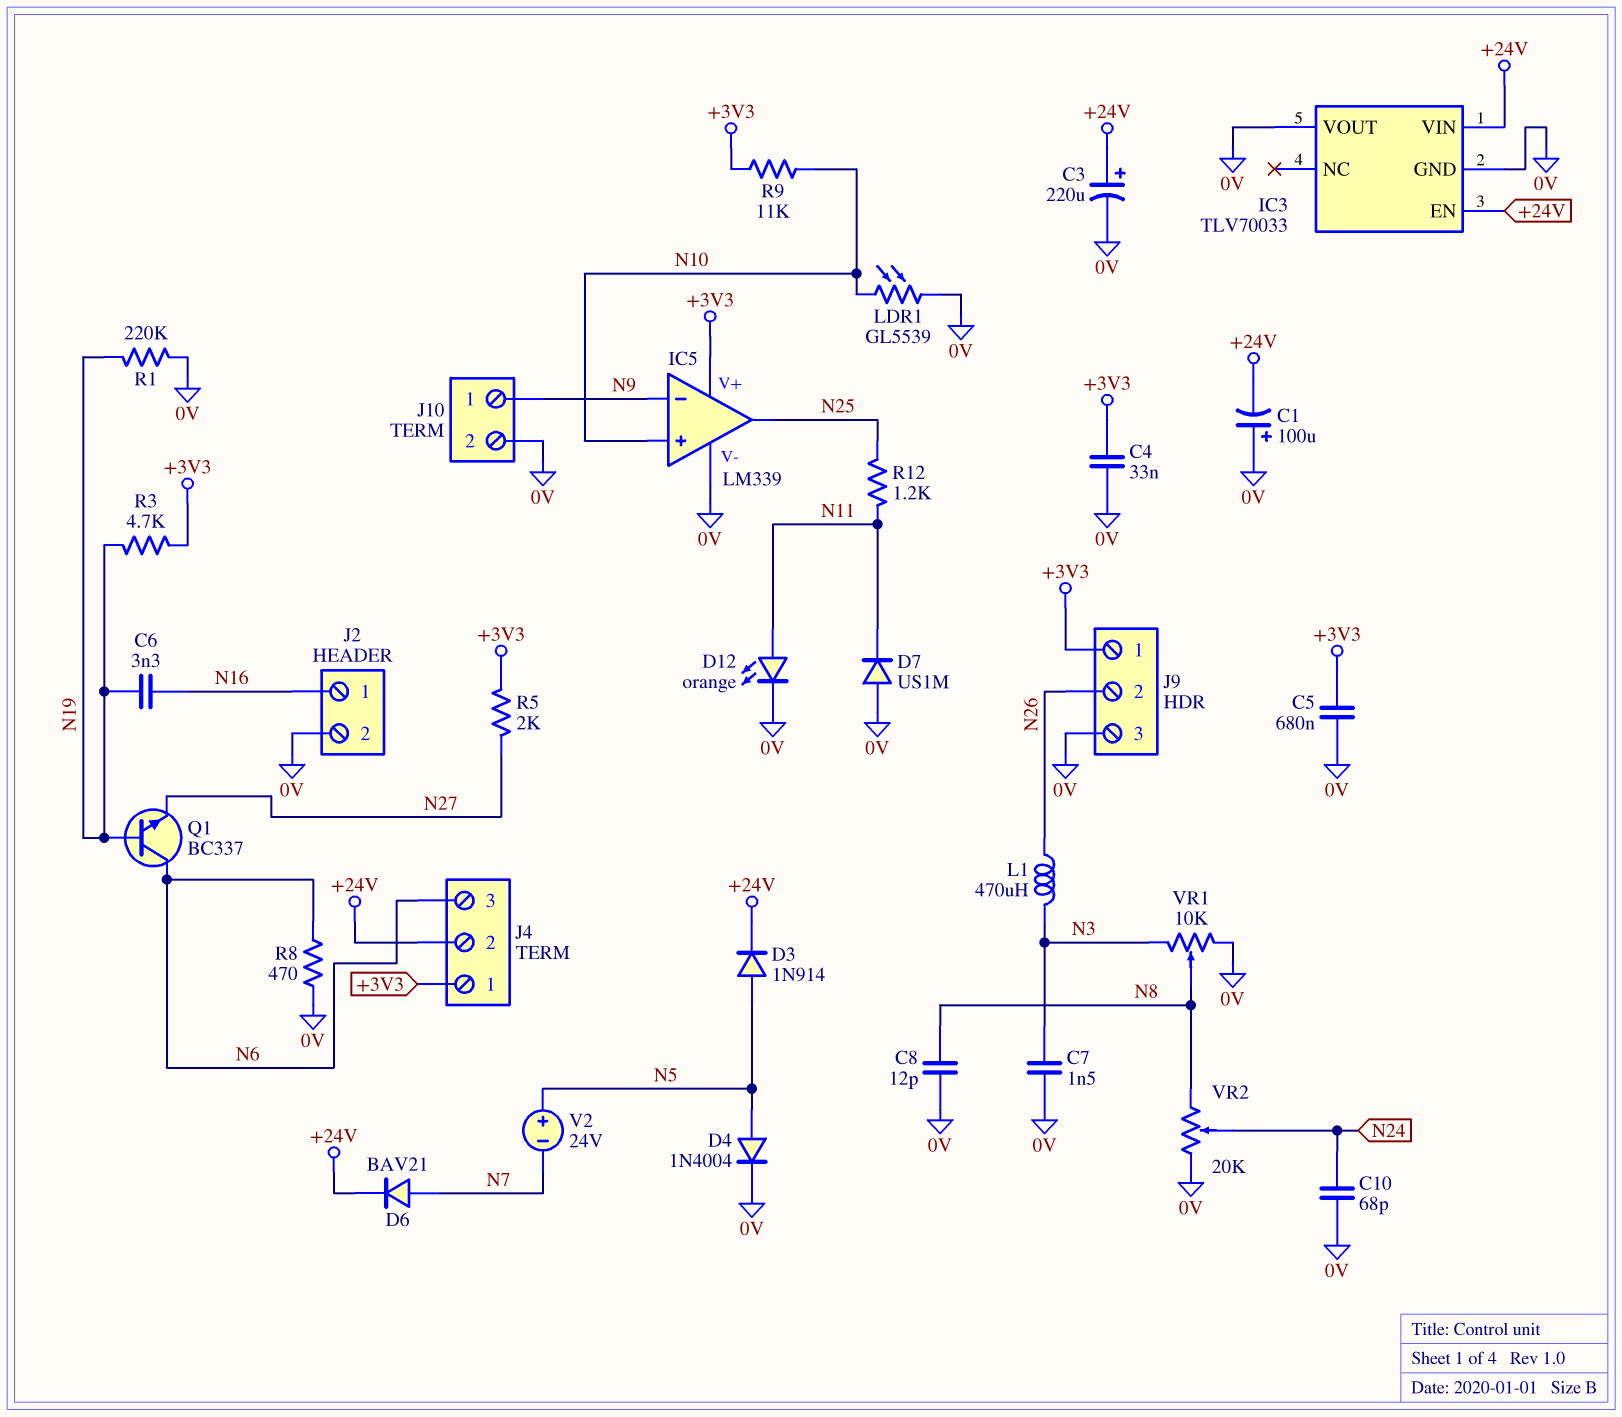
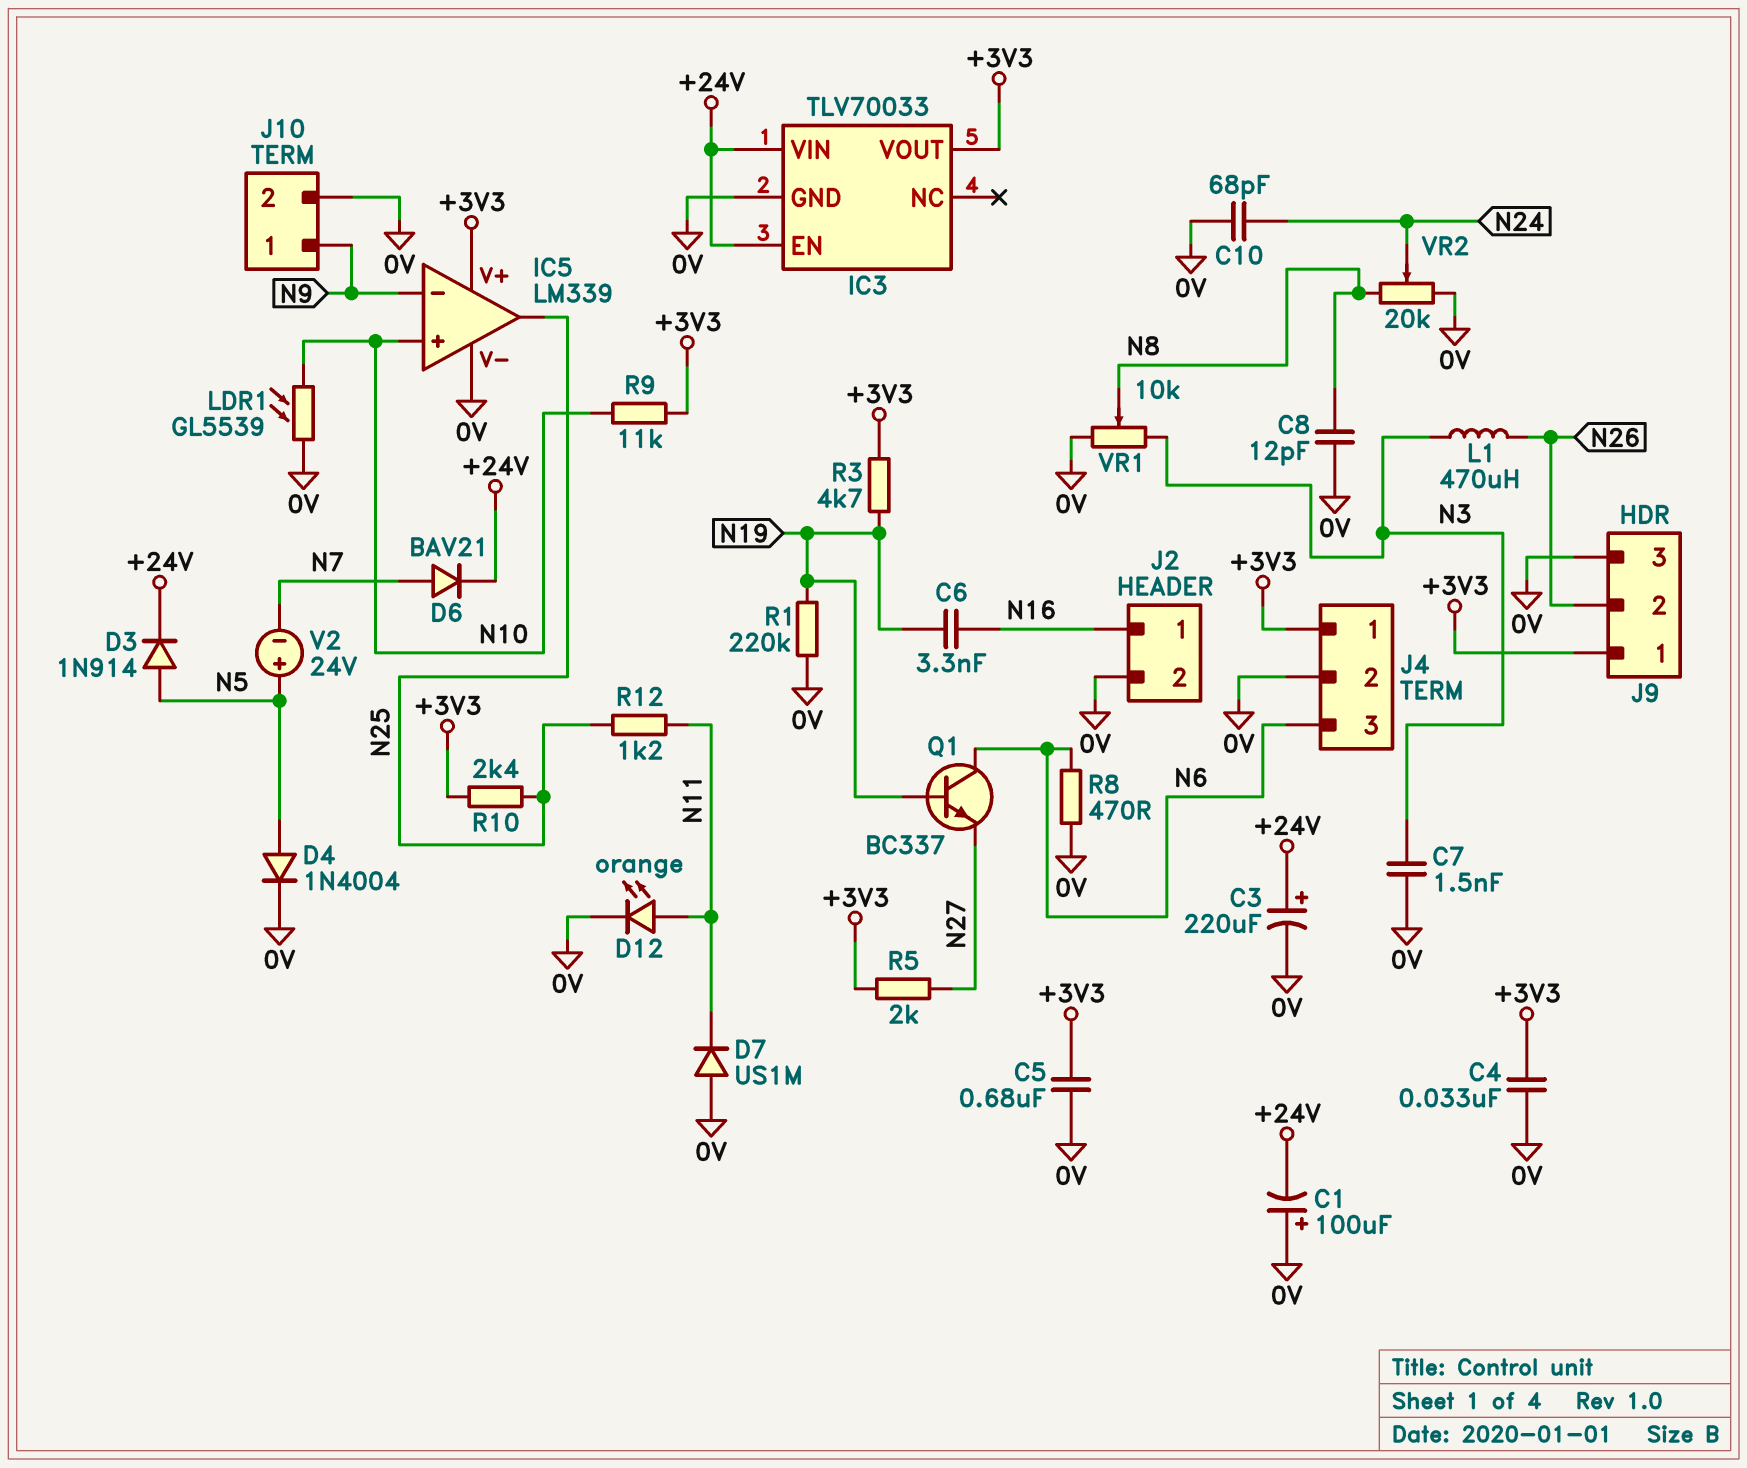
IC3 pin VOUT: 0V -> +3V3
J4 pin 2: +24V -> 0V
R10: none -> 2.4k (+3V3, N25)

